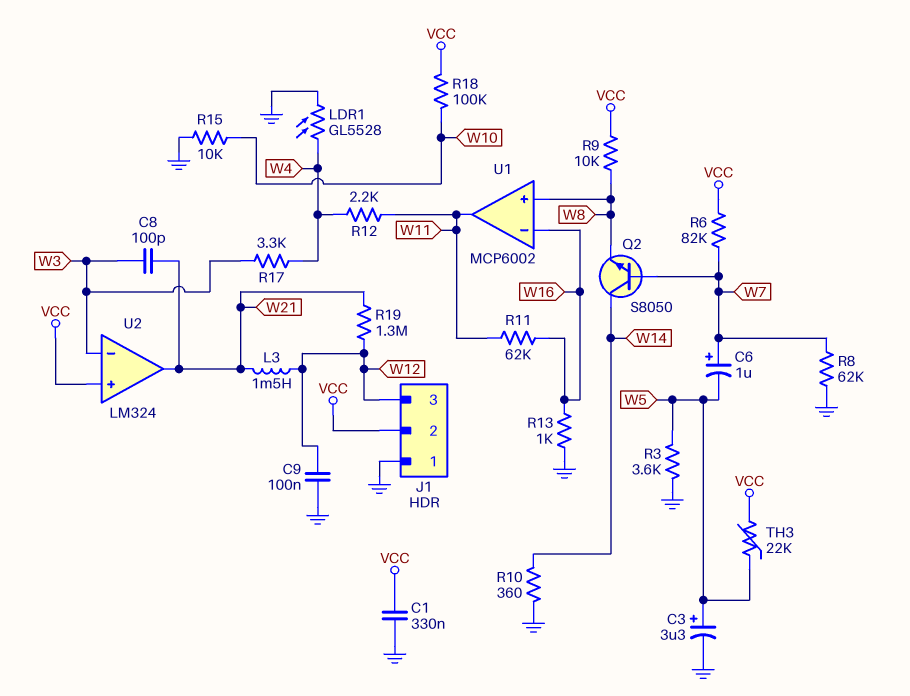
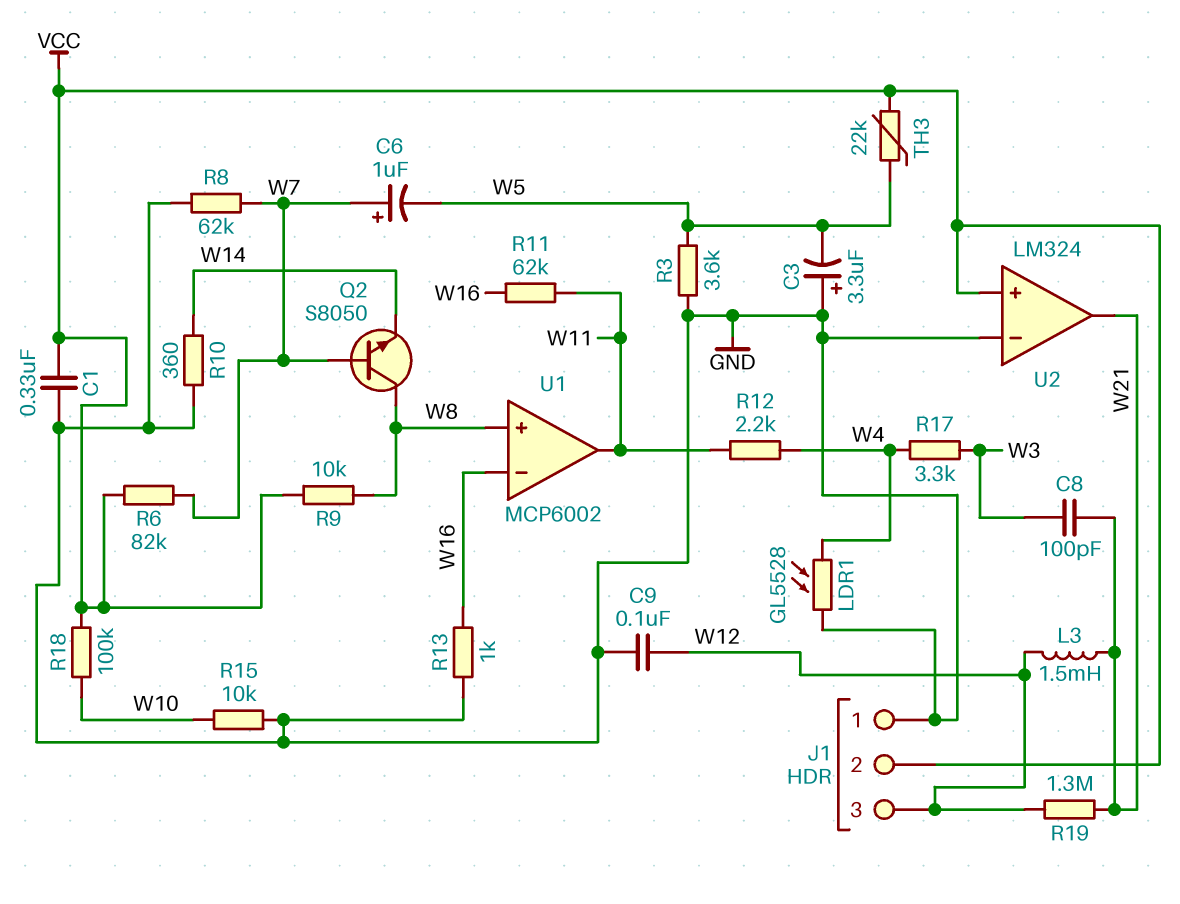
C3: 3.3uF (plus W5, minus GND) -> 3.3uF (plus GND, minus W5)
Q2: NPN S8050 (B W7, C W14, E W8) -> NPN S8050 (B W7, C W8, E W14)
U2 pin in-: W3 -> GND

